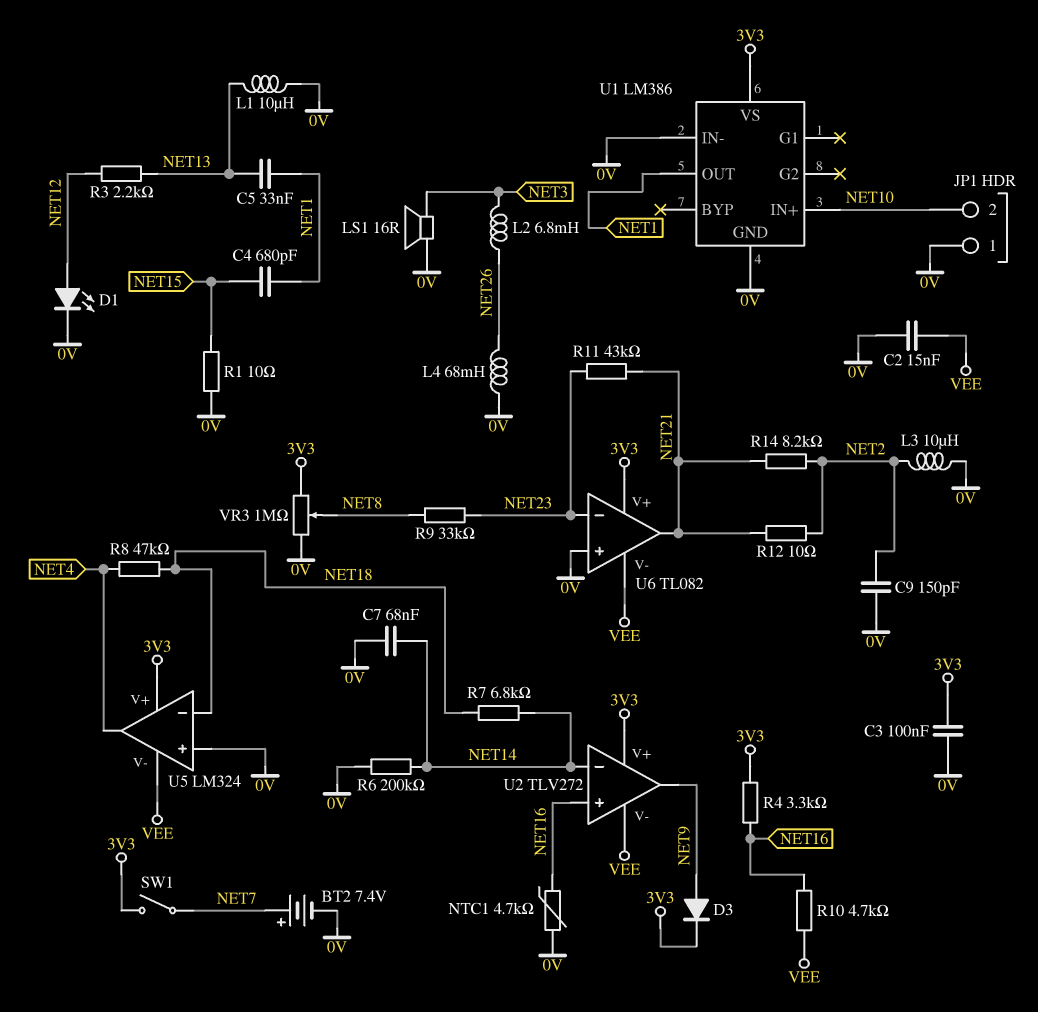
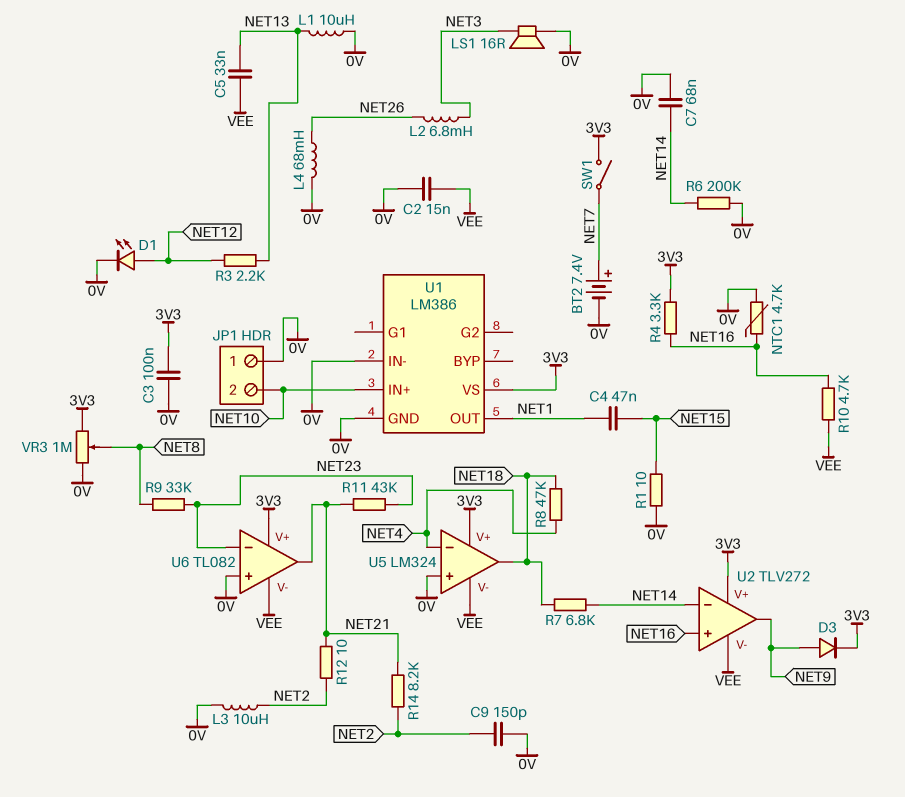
C4: 680pF (NET1, NET15) -> 47nF (NET1, NET15)
C5: 33nF (NET1, NET13) -> 33nF (NET13, VEE)
U5 pin in-: NET18 -> NET4
U5 pin out: NET4 -> NET18

